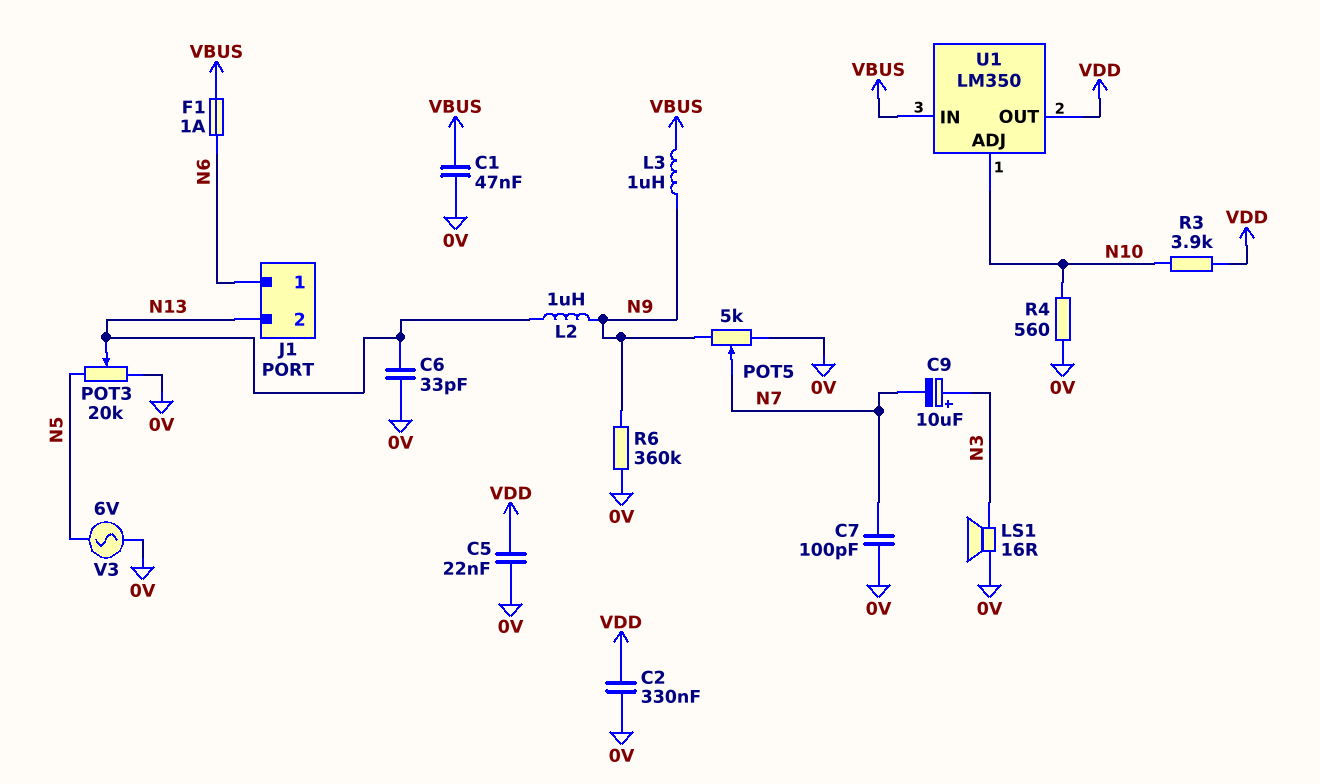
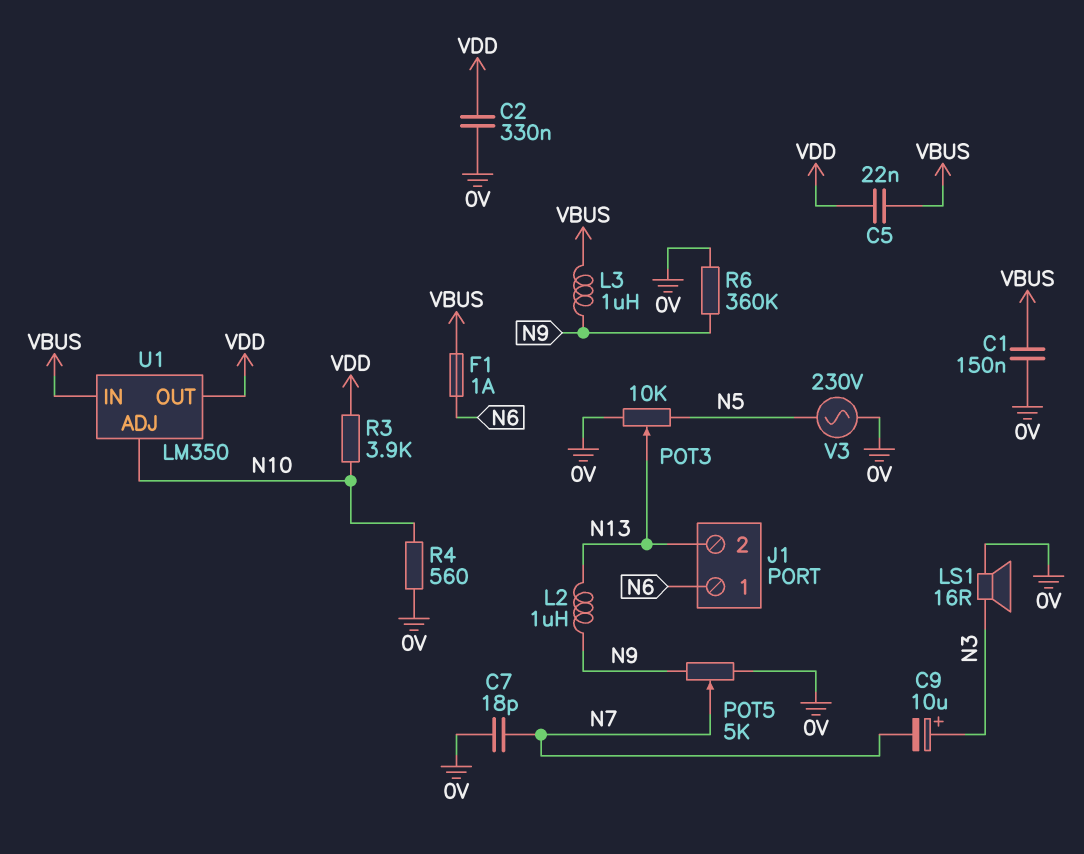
C1: 47nF (0V, VBUS) -> 150nF (0V, VBUS)
C5: 22nF (0V, VDD) -> 22nF (VBUS, VDD)
C6: 33pF (0V, N13) -> none
C7: 100pF (0V, N7) -> 18pF (0V, N7)
POT3: 20k (0V, N5, wiper N13) -> 10k (0V, N5, wiper N13)
V3: AC 6V (0V, N5) -> AC 230V (0V, N5)

